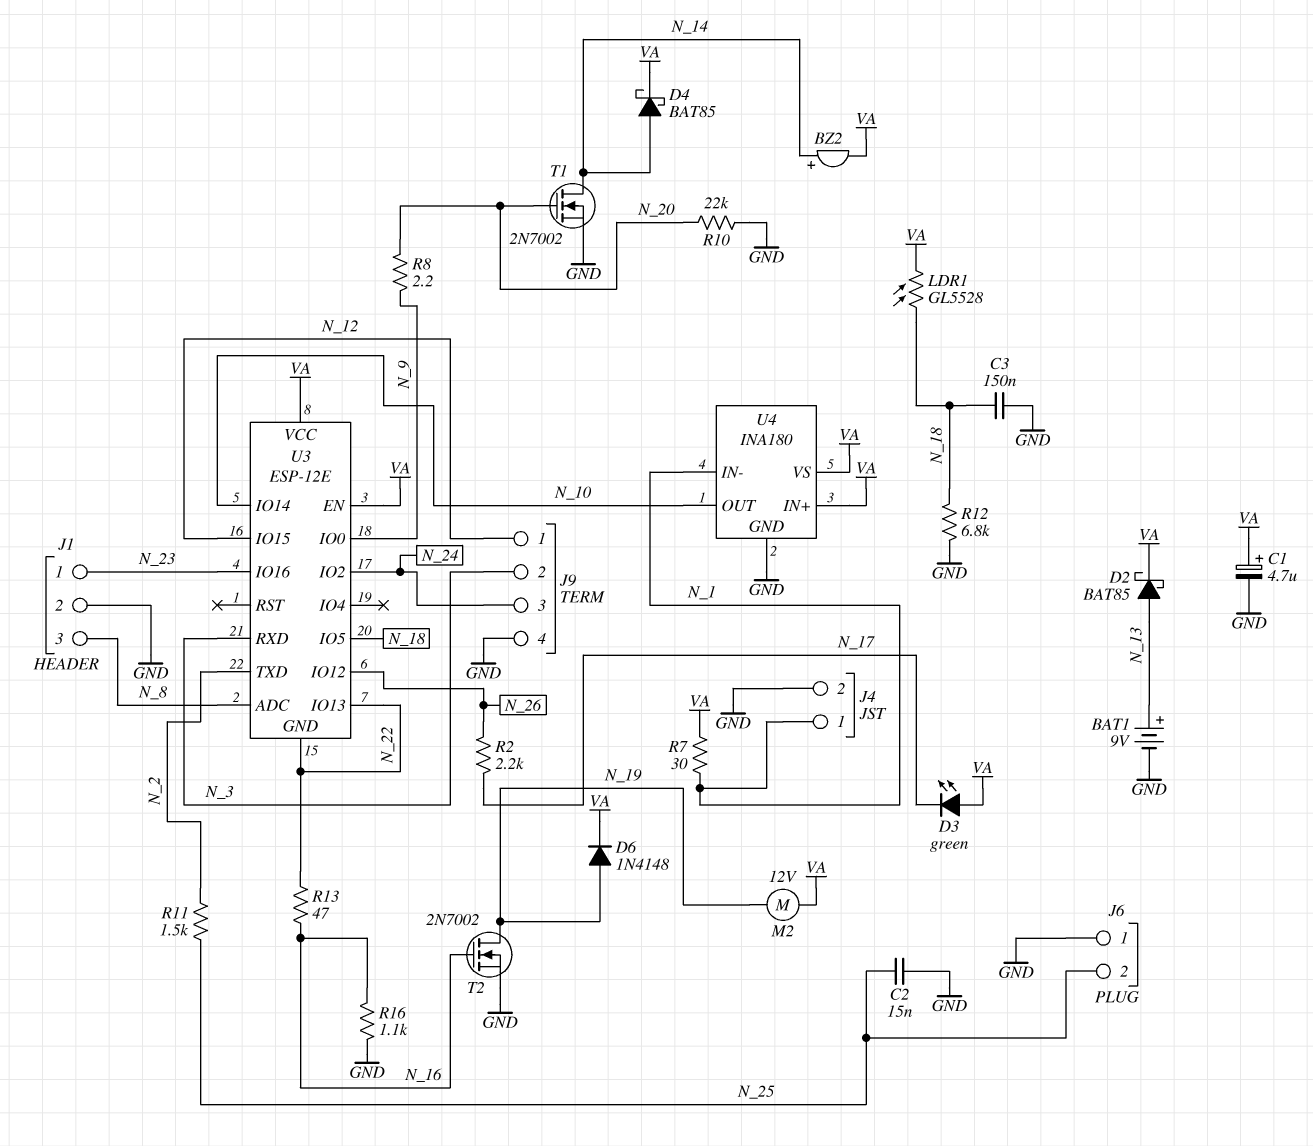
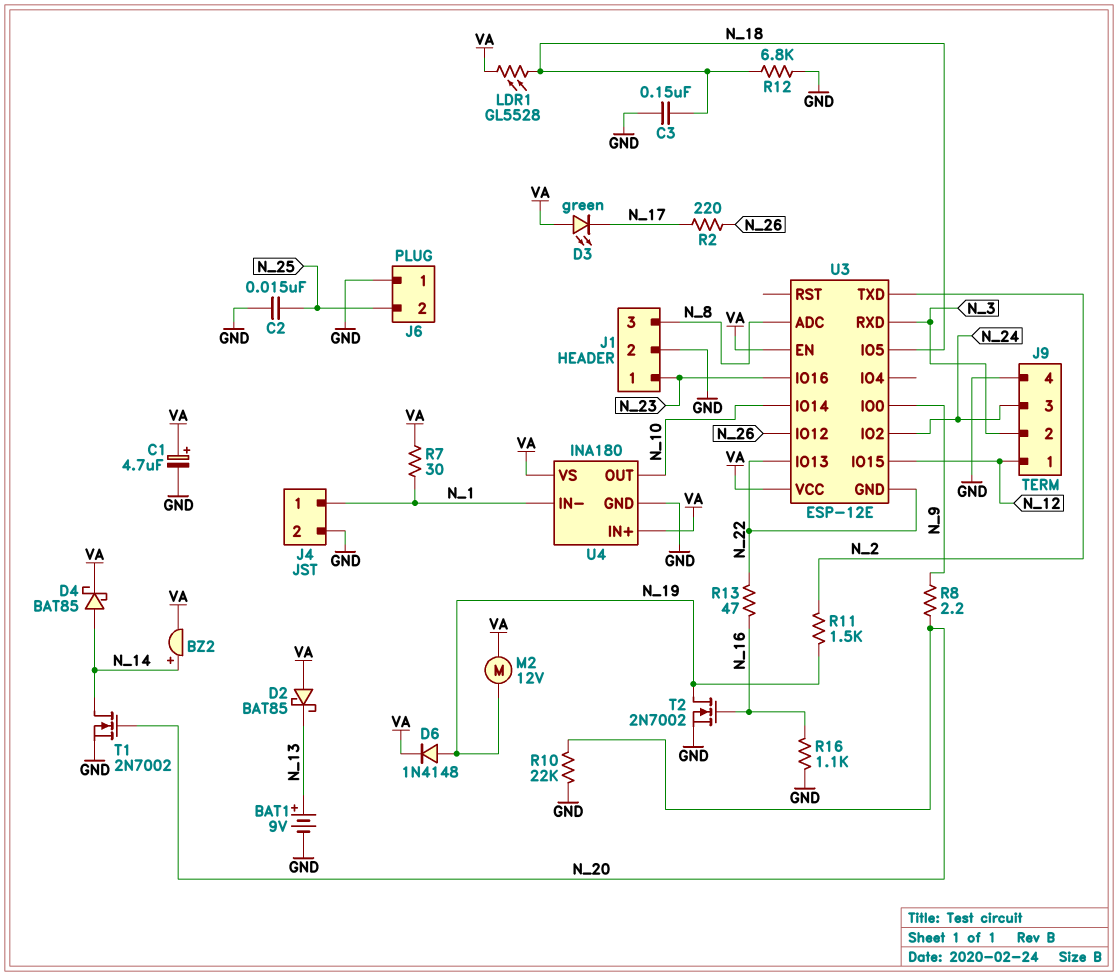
D2: schottky BAT85 (A N_13, K VA) -> schottky BAT85 (A VA, K N_13)
R2: 2.2k (N_17, N_26) -> 220 (N_17, N_26)
R11: 1.5k (N_2, N_25) -> 1.5k (N_2, N_19)

